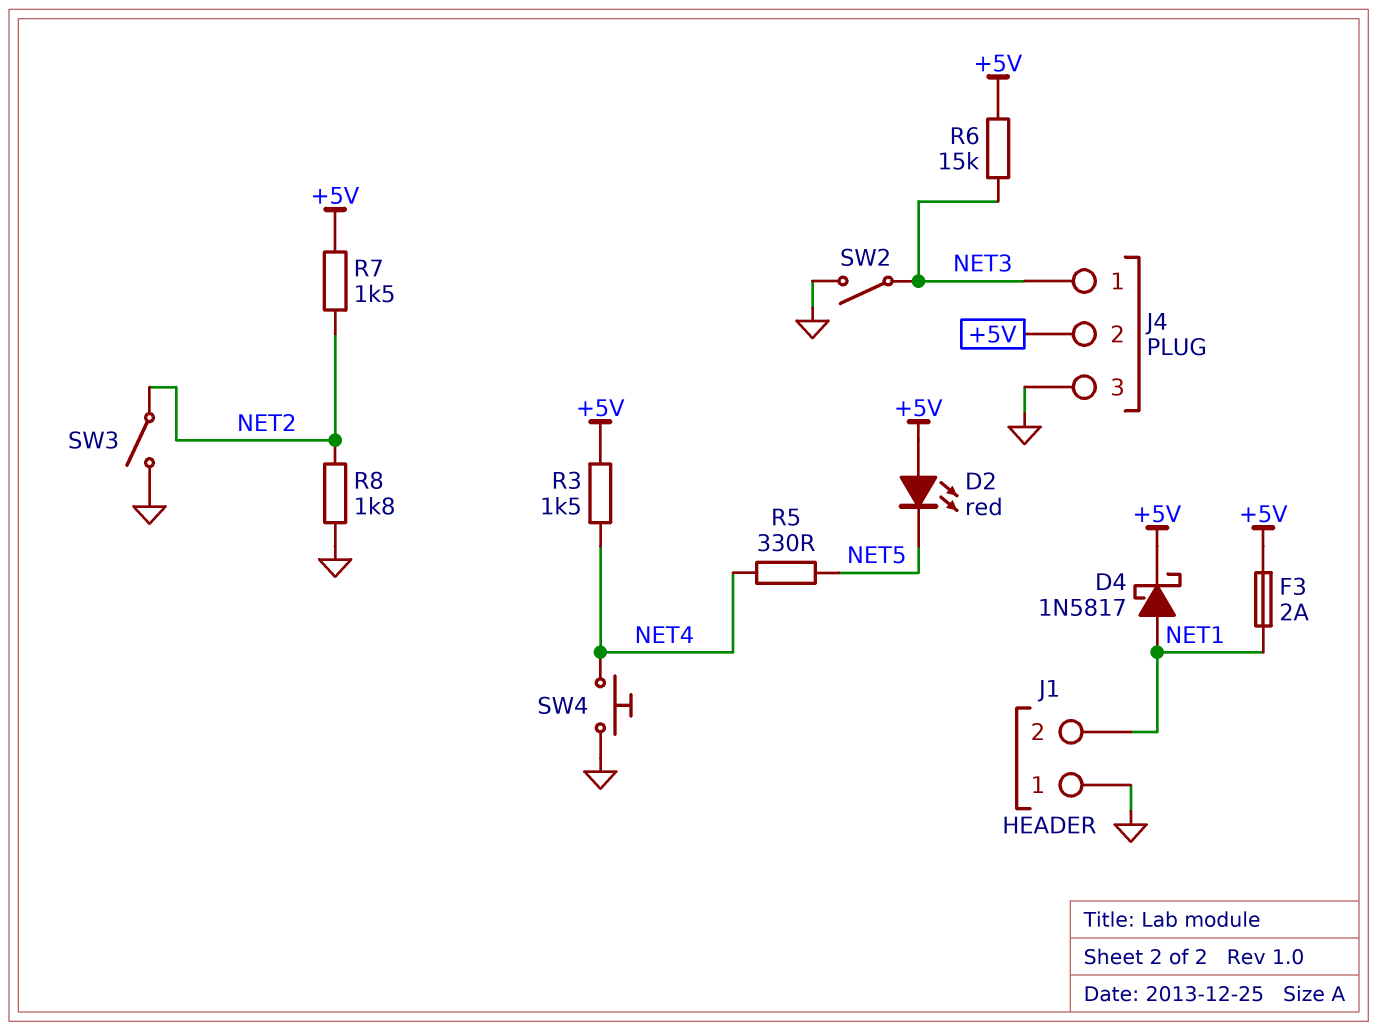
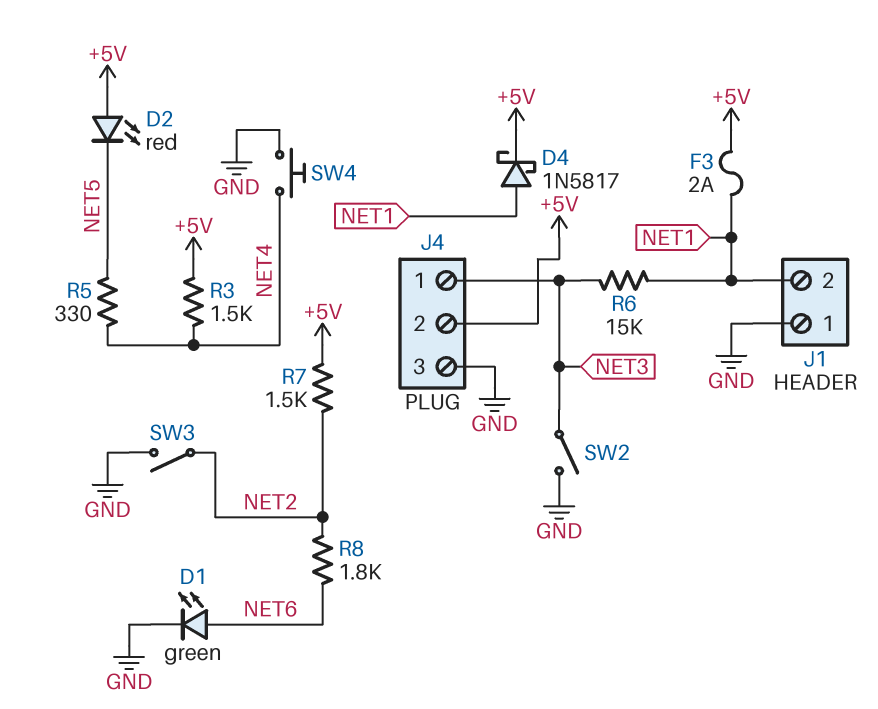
D1: none -> LED green (A NET6, K GND)
R6: 15k (+5V, NET3) -> 15k (NET1, NET3)
R8: 1.8k (GND, NET2) -> 1.8k (NET2, NET6)

